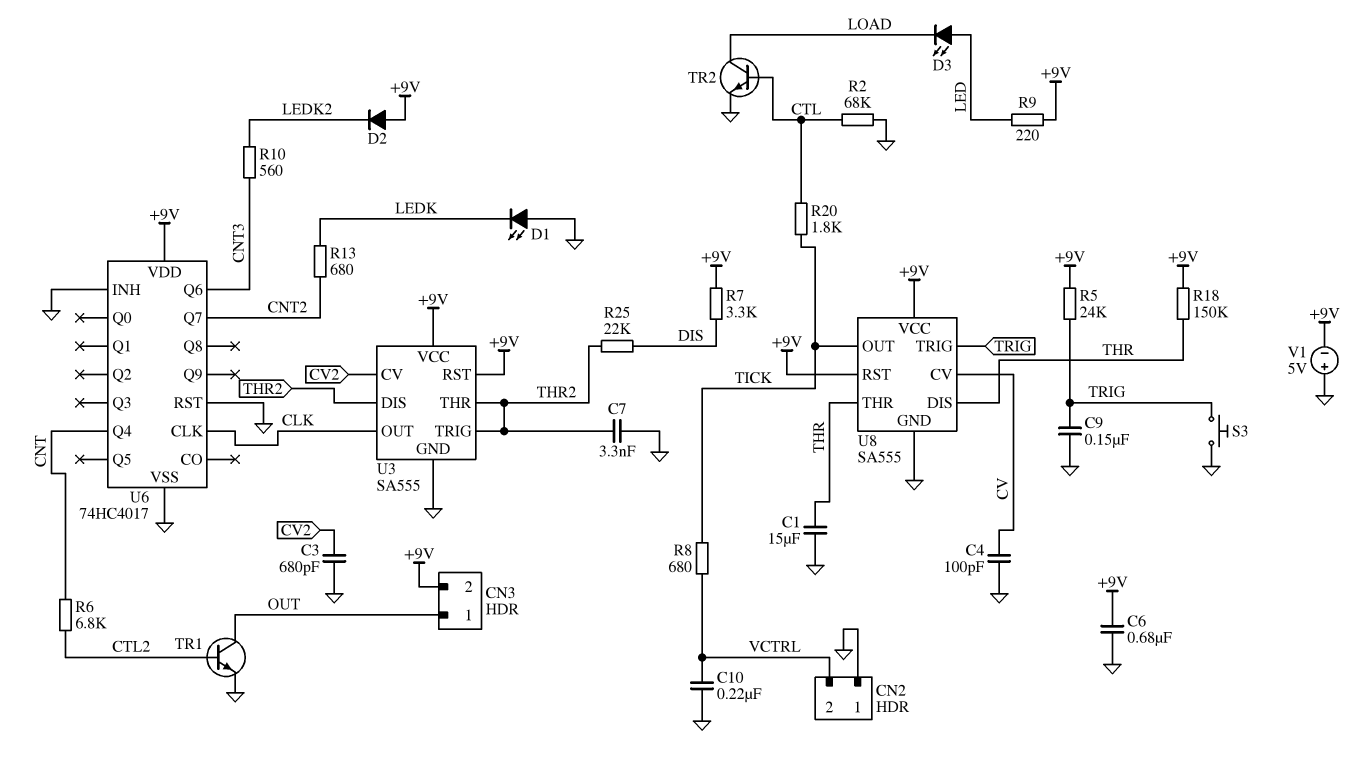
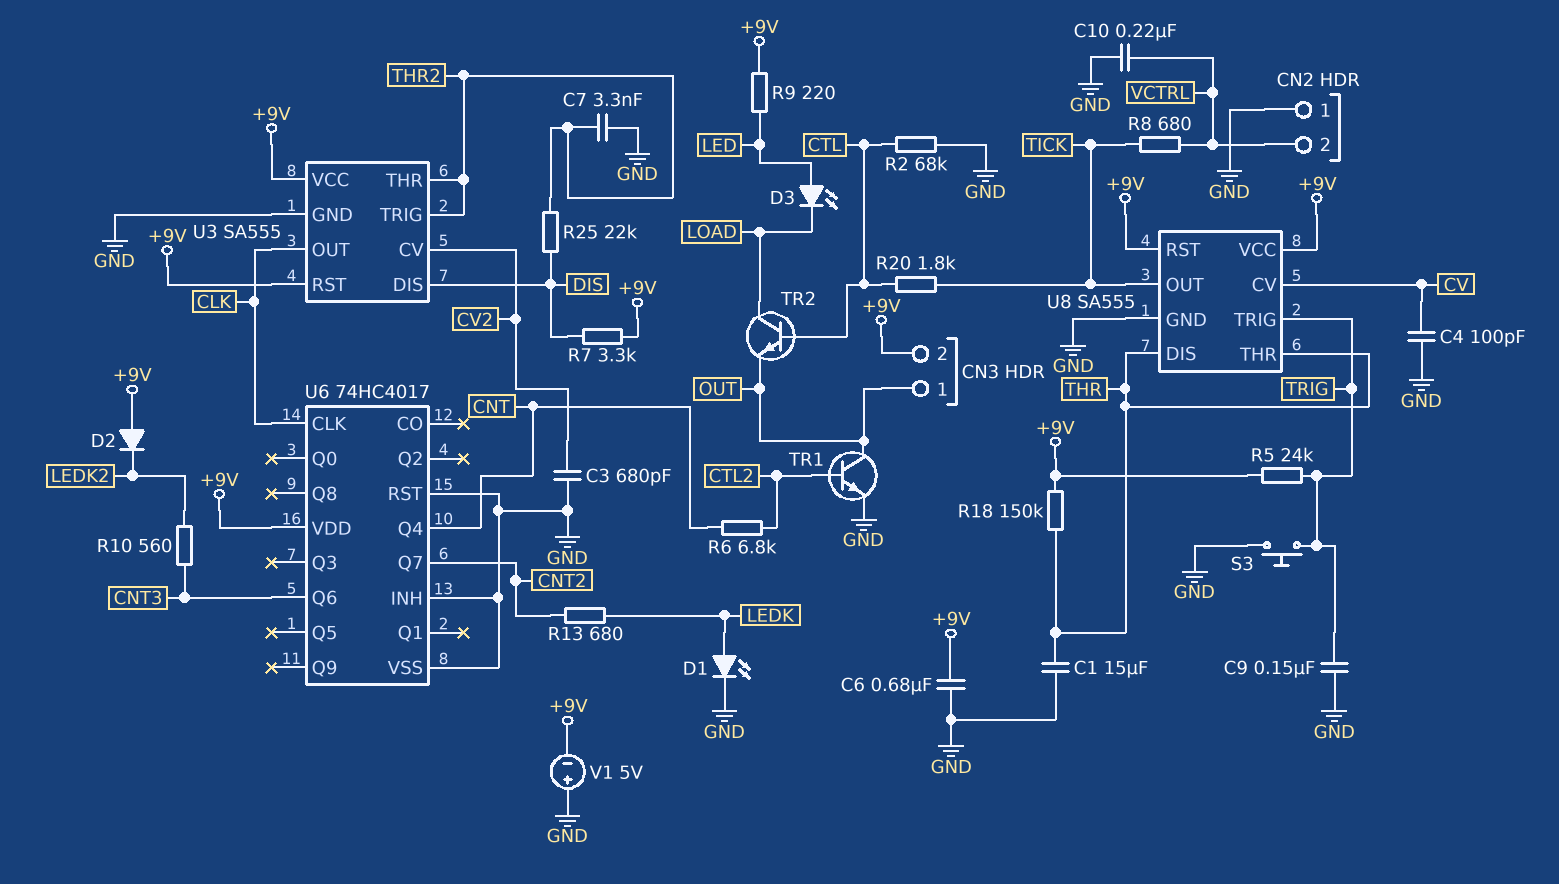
D1: LED (A GND, K LEDK) -> LED (A LEDK, K GND)
TR2: NPN (B CTL, C LOAD, E GND) -> NPN (B CTL, C LOAD, E OUT)
U3 pin DIS: THR2 -> DIS

